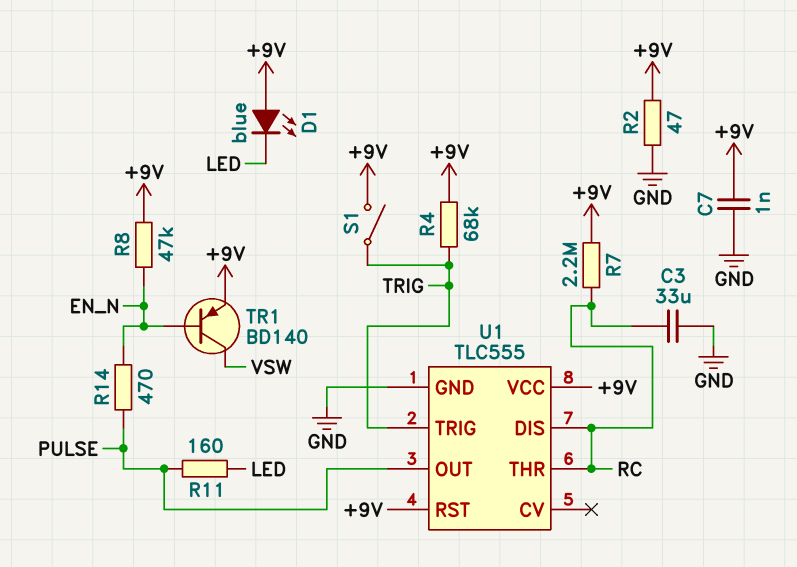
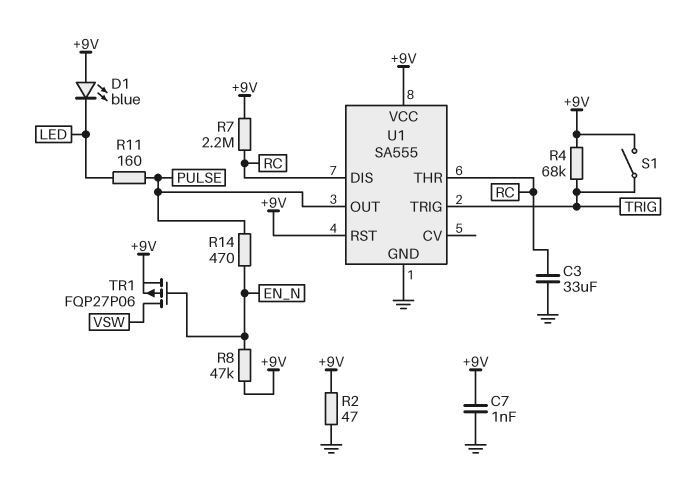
TR1: PNP BD140 (B EN_N, C VSW, E +9V) -> PMOS FQP27P06 (G EN_N, D VSW, S +9V)
U1: TLC555 -> SA555

